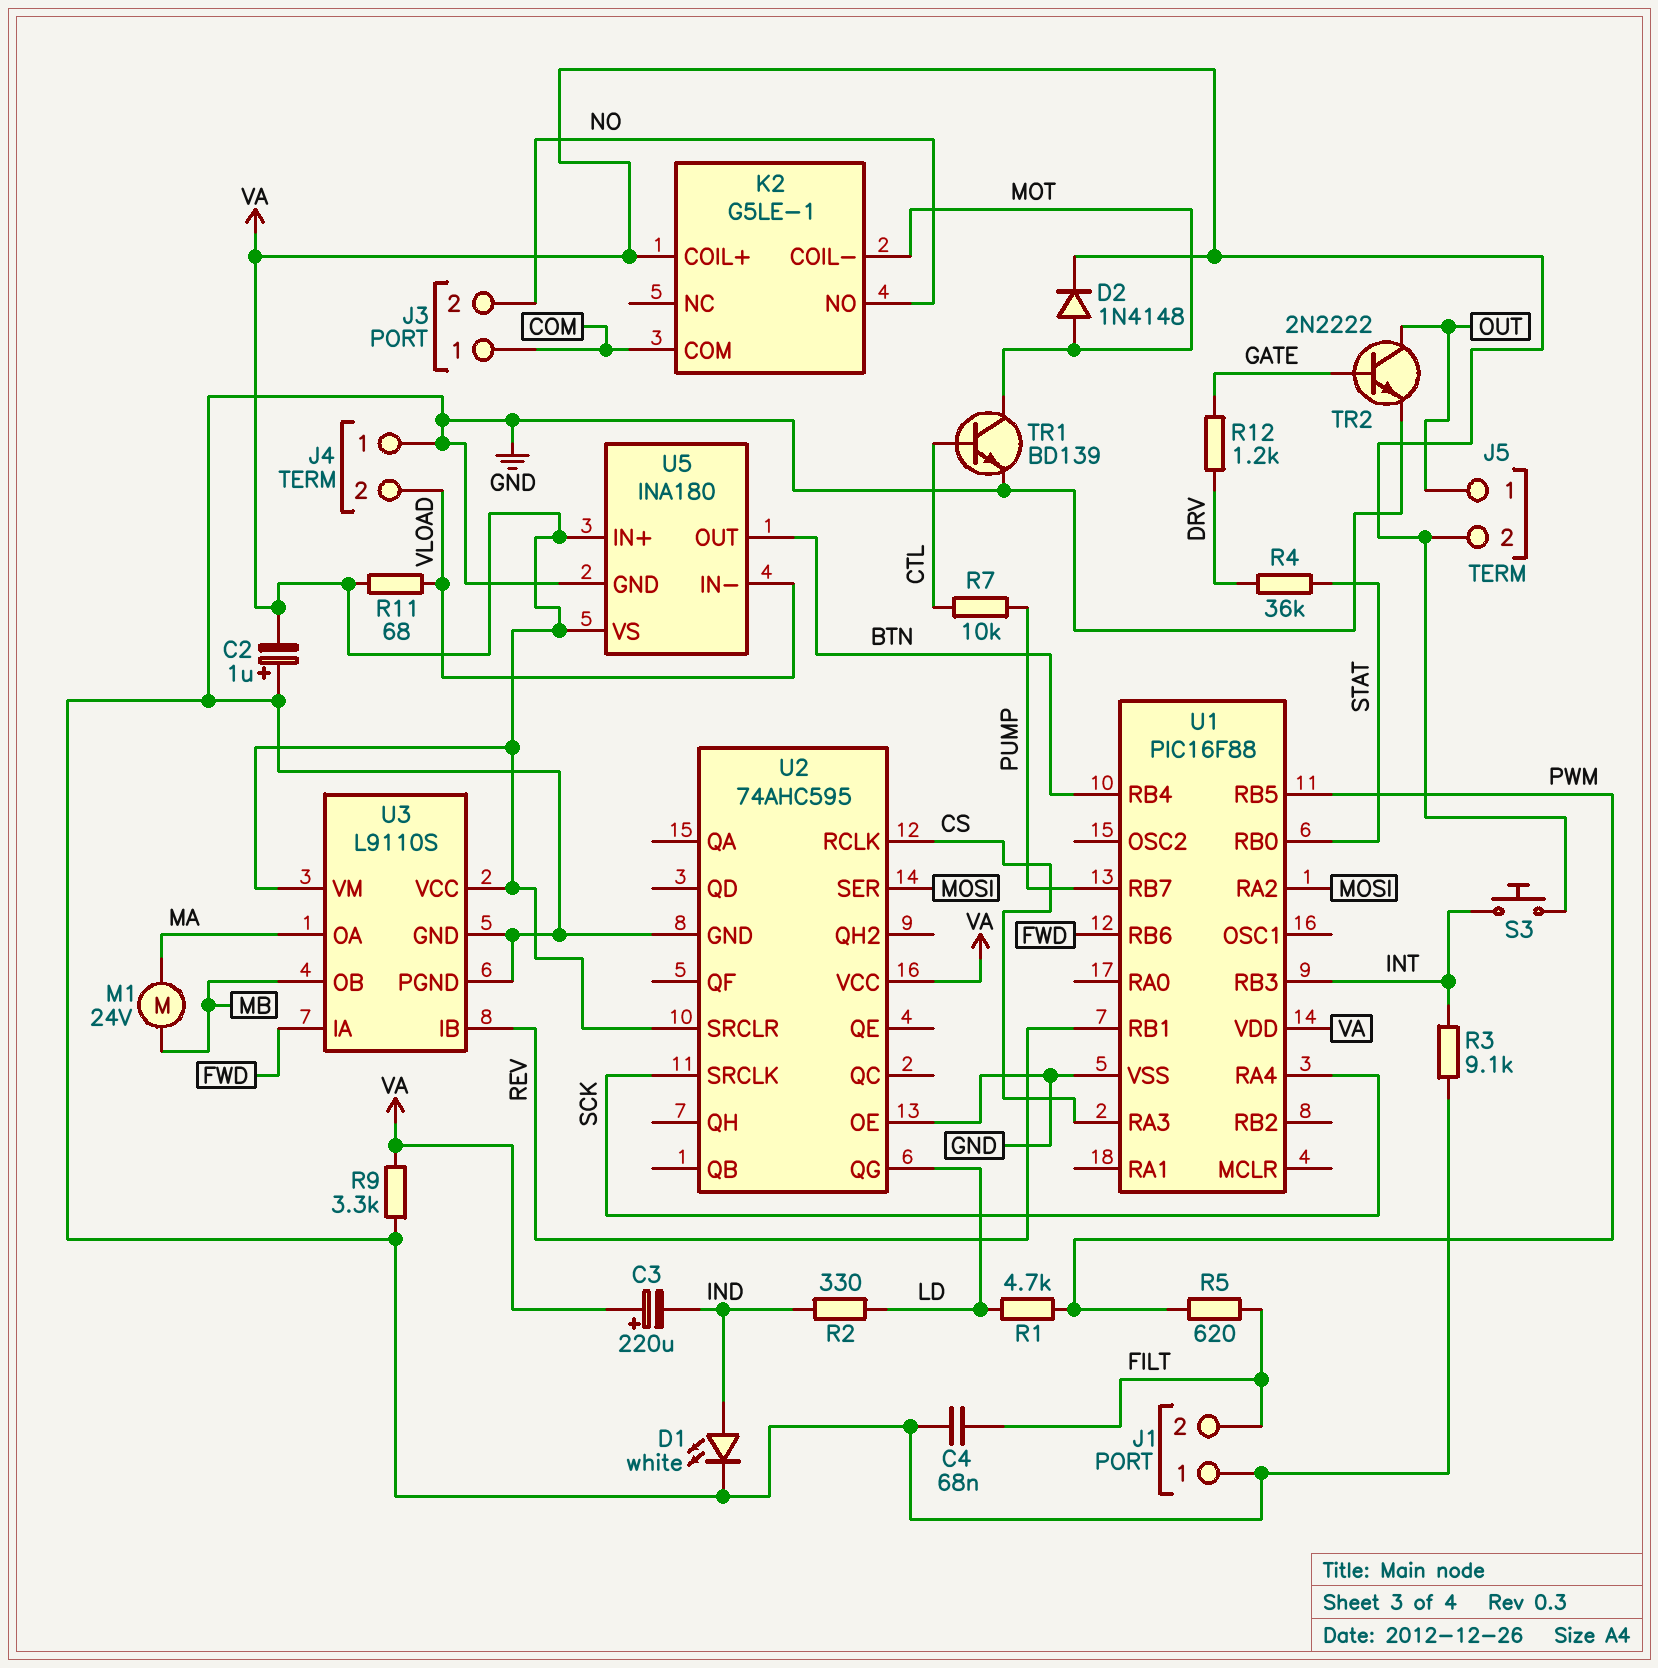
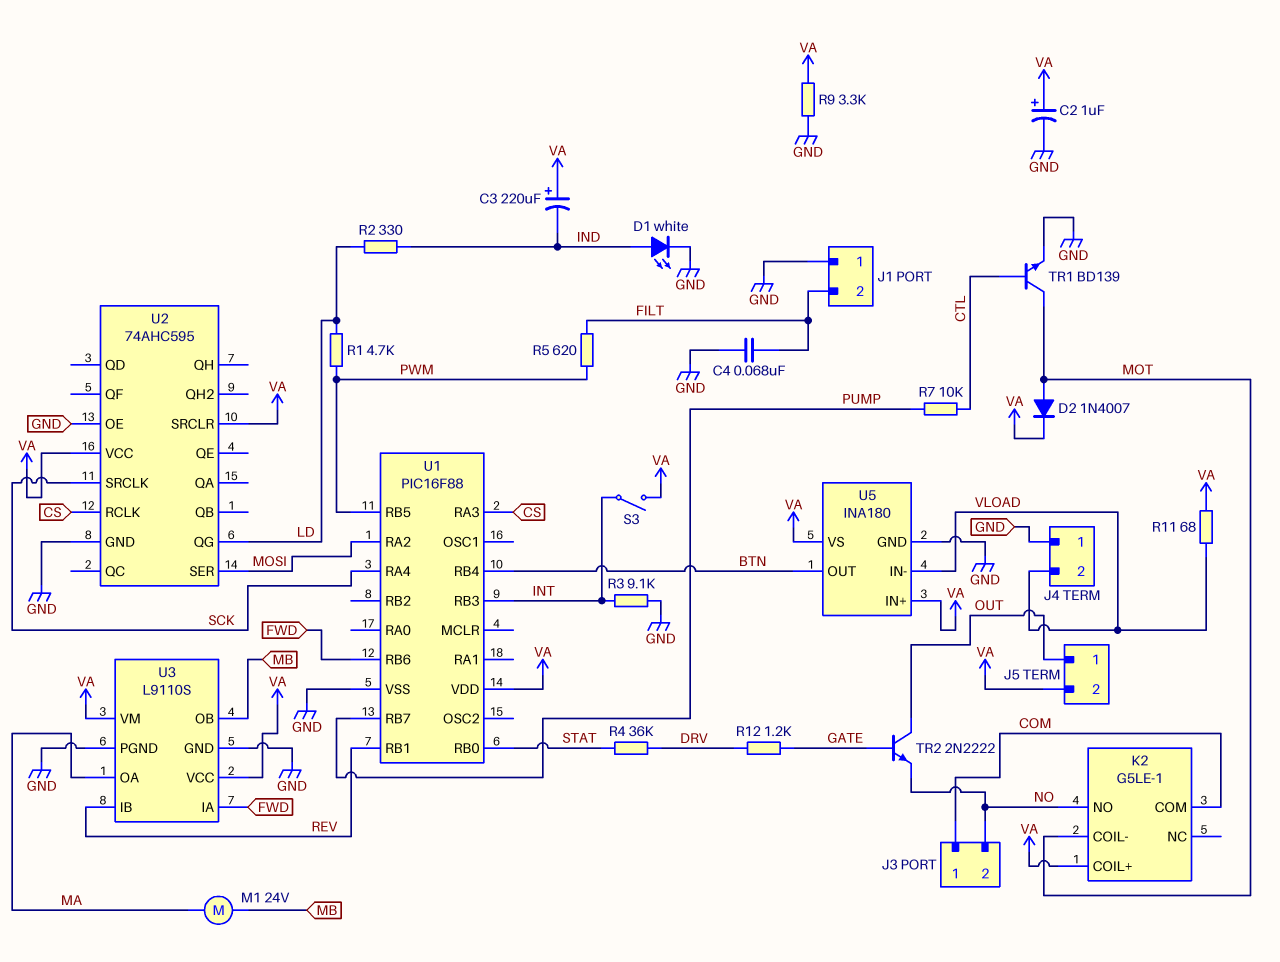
C2: 1uF (plus GND, minus VA) -> 1uF (plus VA, minus GND)
D2: diode 1N4148 (A MOT, K VA) -> diode 1N4007 (A MOT, K VA)
S3: button (INT, VA) -> switch (INT, VA)
TR2: NPN 2N2222 (B GATE, C OUT, E GND) -> NPN 2N2222 (B GATE, C OUT, E NO)

